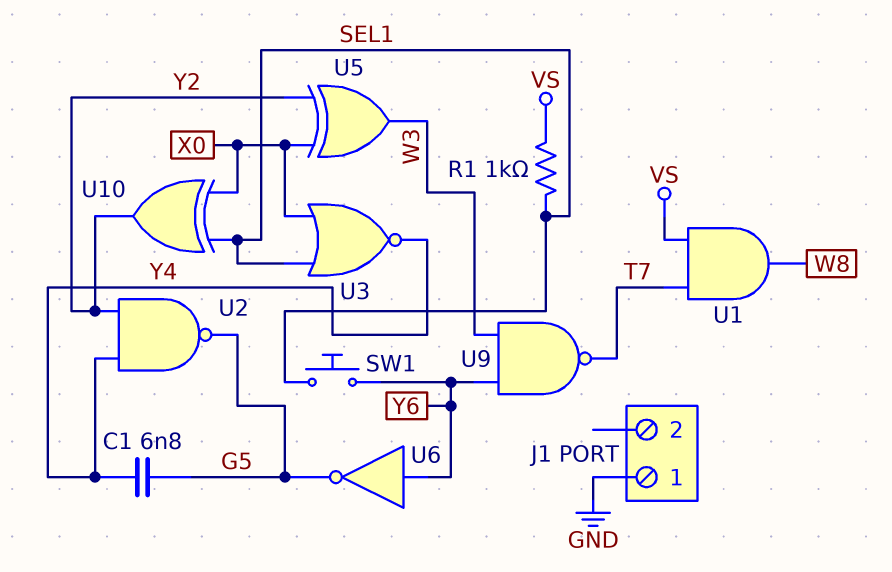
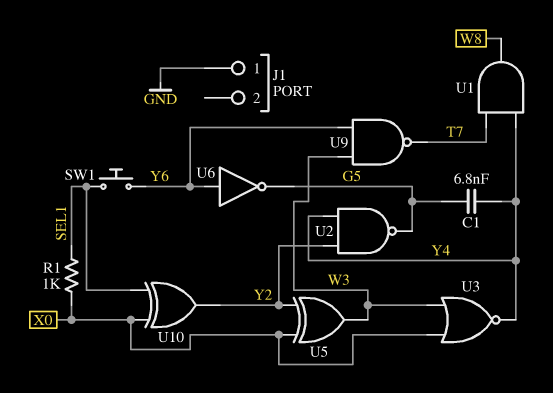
R1: 1k (SEL1, VS) -> 1k (SEL1, X0)
U1: AND (in T7, in VS, out W8) -> AND (in T7, in Y4, out W8)
U3: NOR (in SEL1, in X0, out Y4) -> NOR (in W3, in X0, out Y4)

